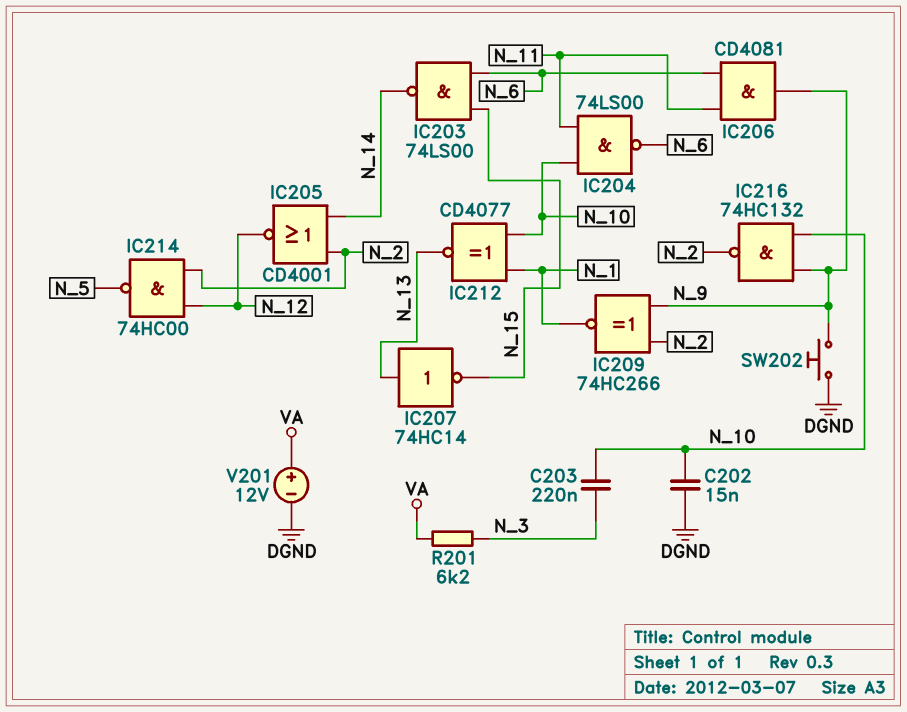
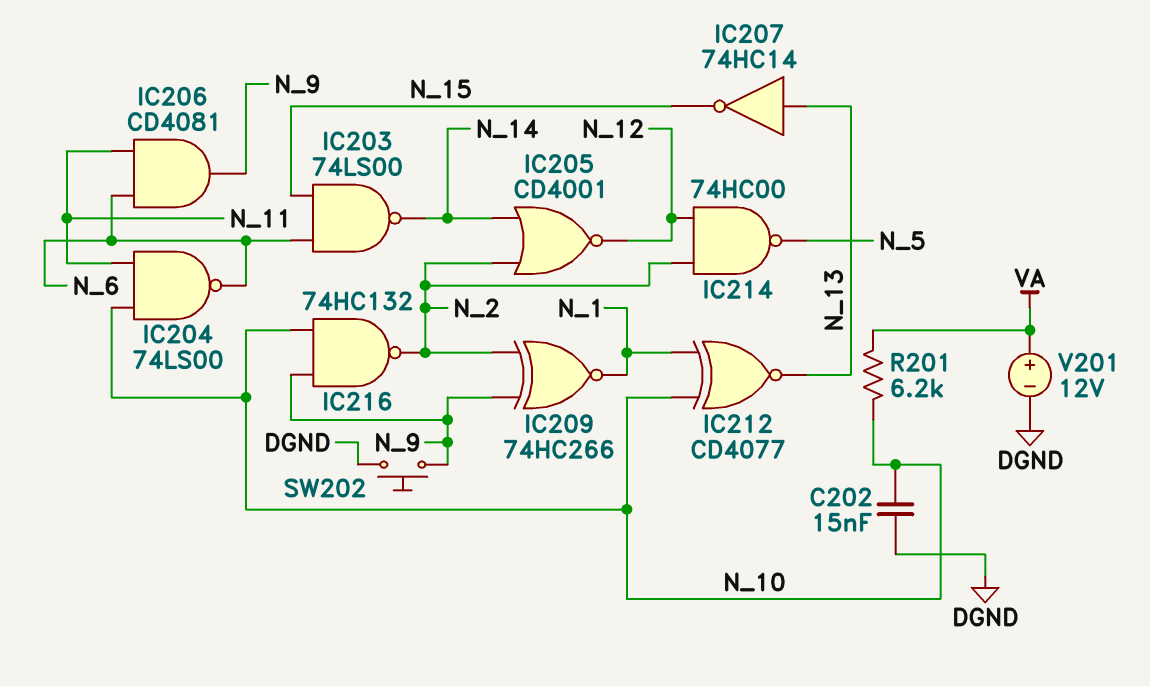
C203: 220nF (N_3, N_10) -> none
R201: 6.2k (N_3, VA) -> 6.2k (N_10, VA)

